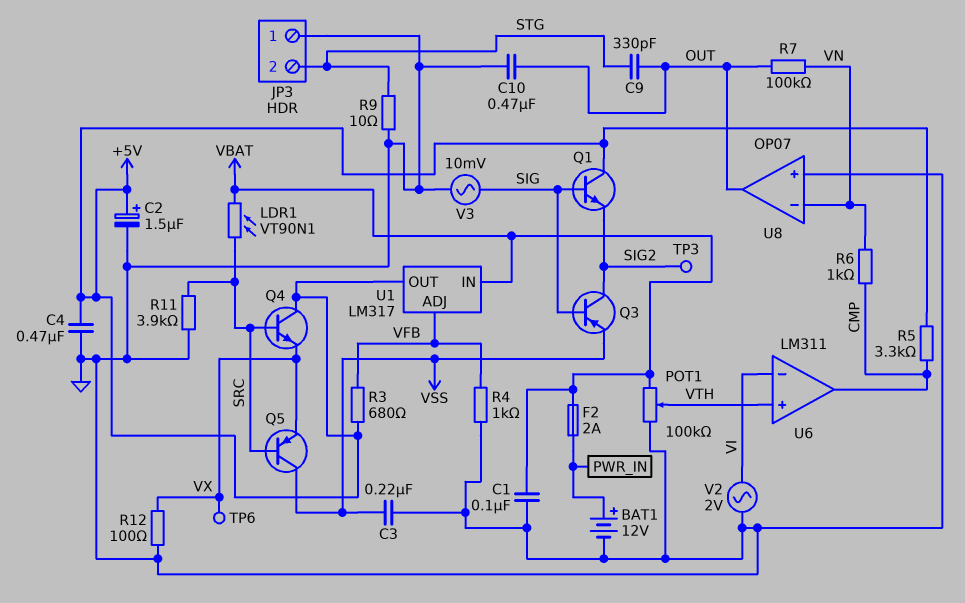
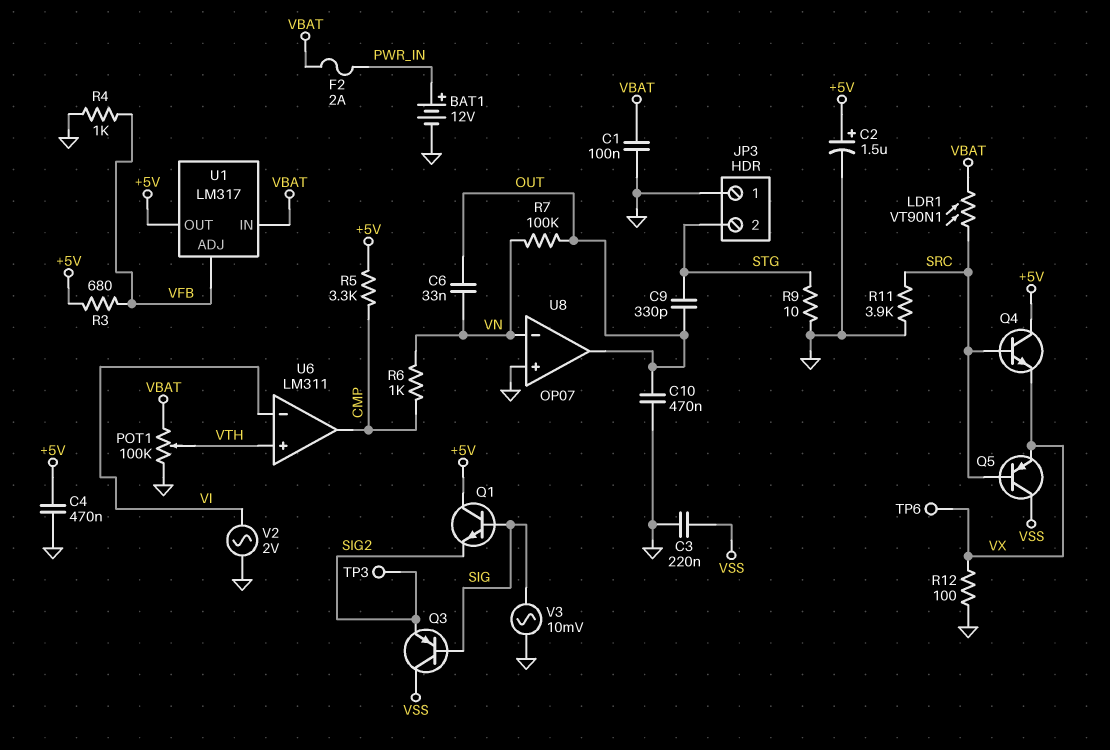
C6: none -> 33nF (OUT, VN)
Q3: PNP (B SIG, C SIG2, E VSS) -> PNP (B SIG, C VSS, E SIG2)

